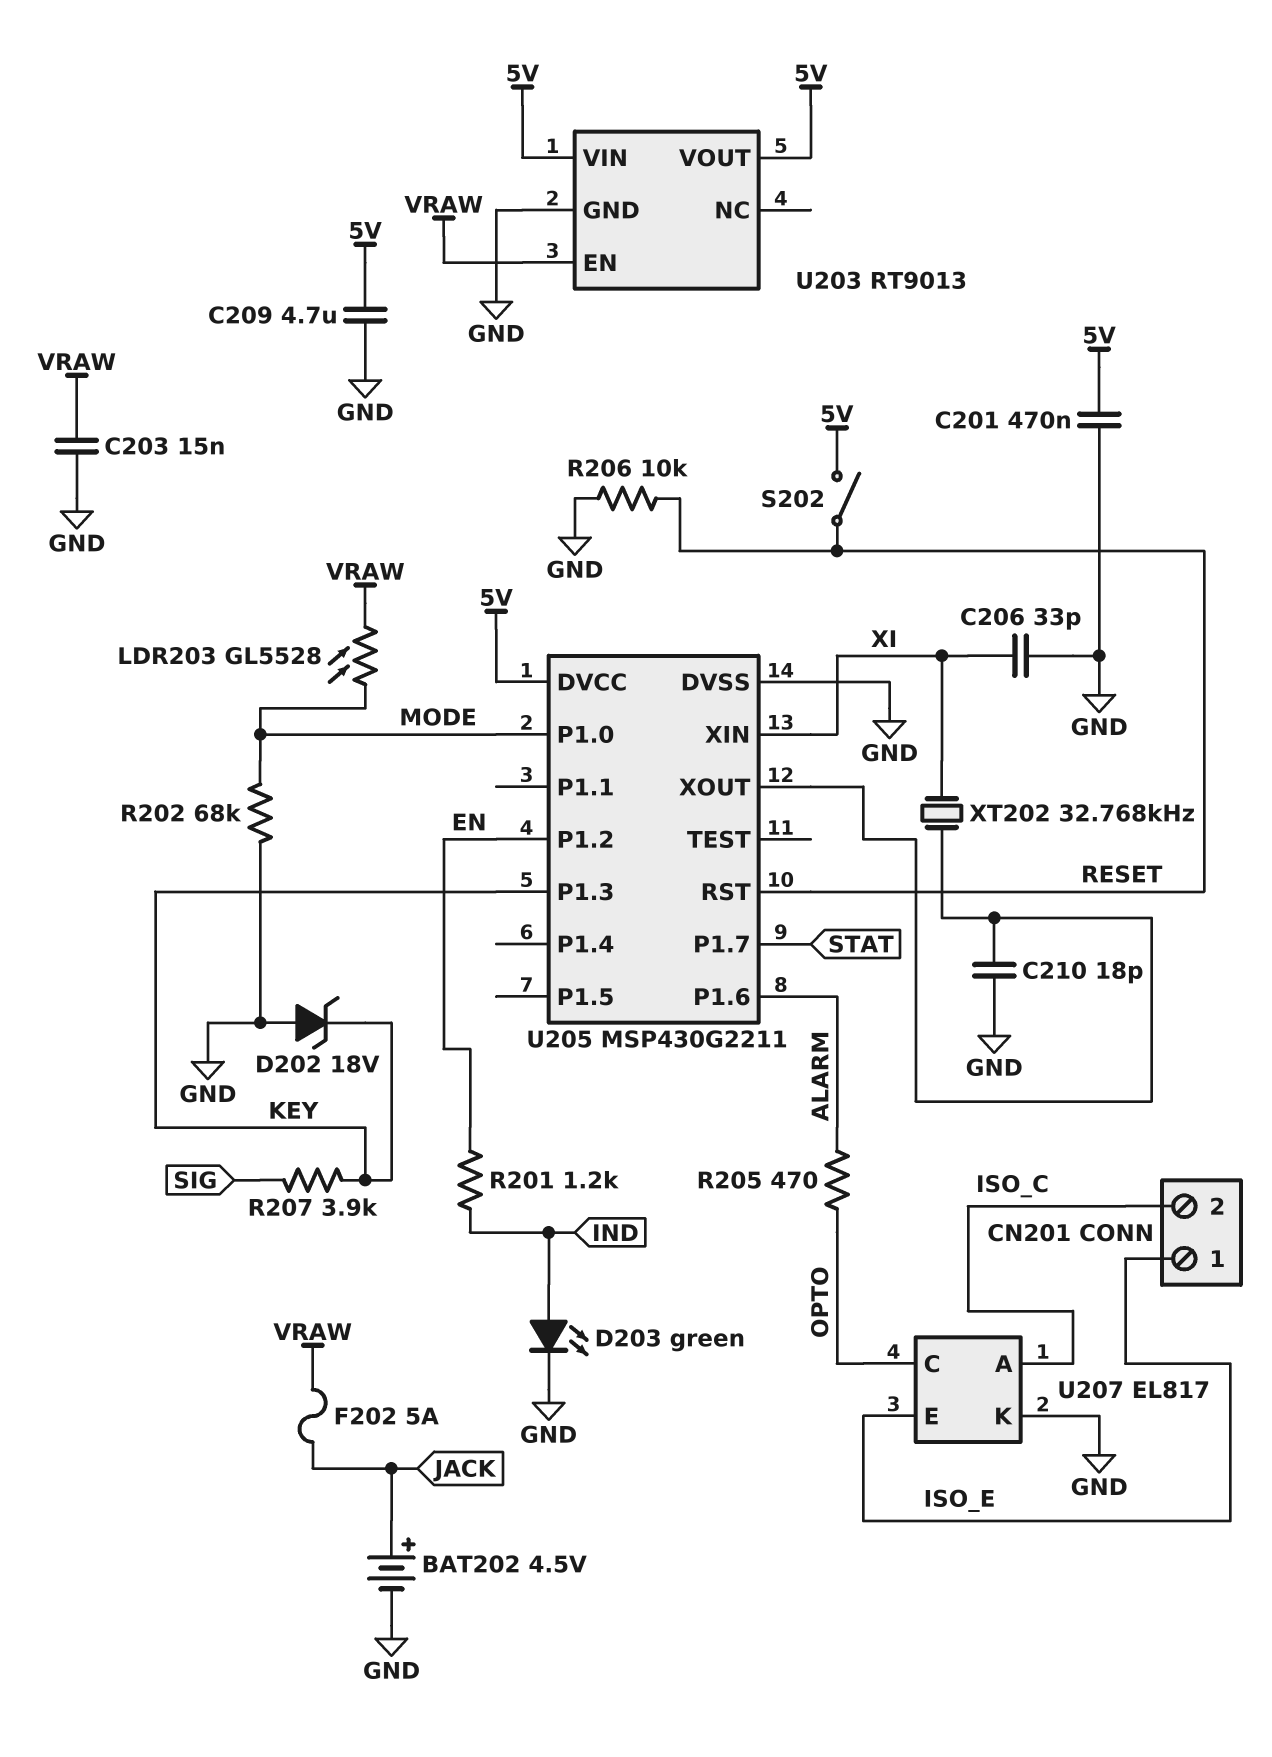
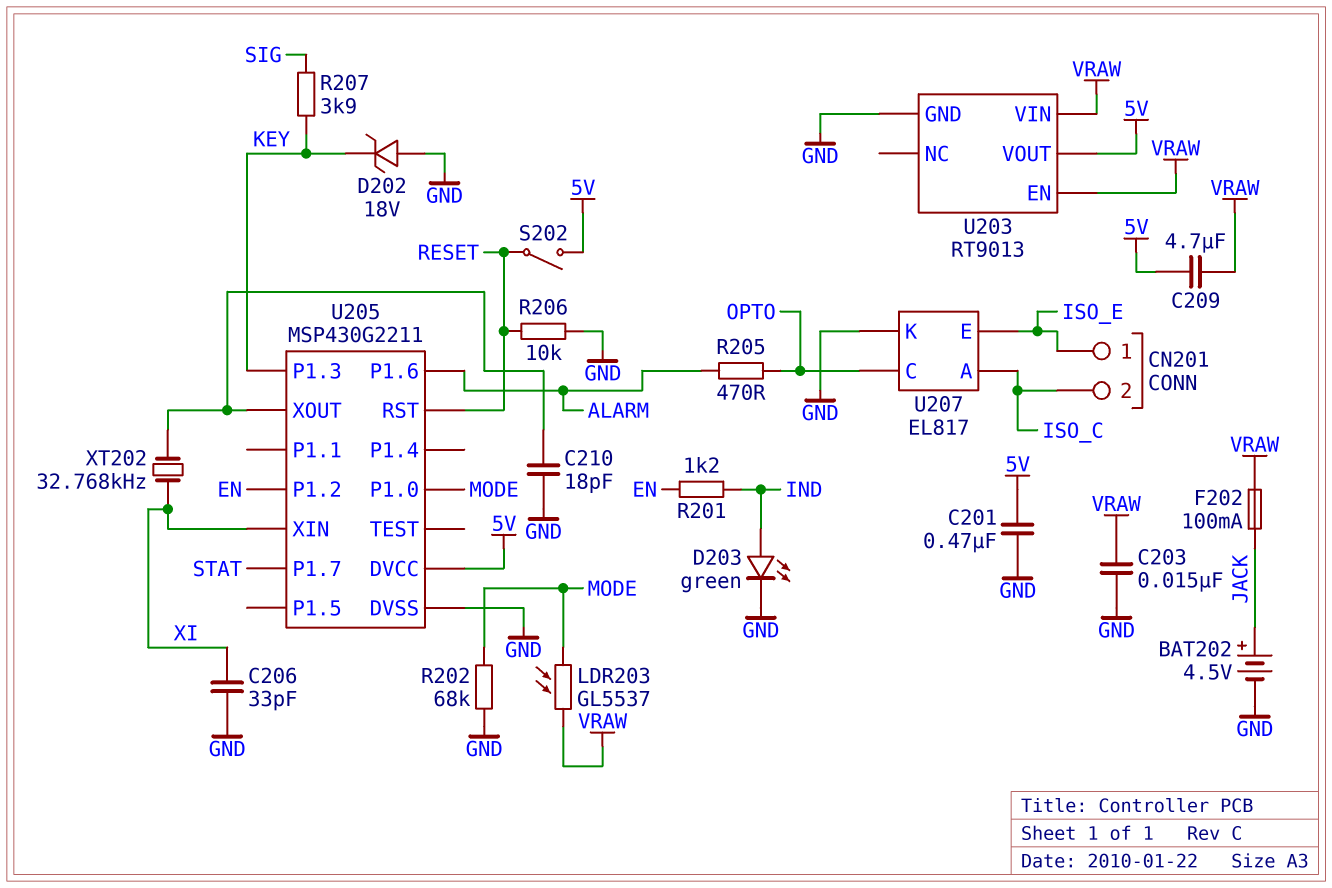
C209: 4.7uF (5V, GND) -> 4.7uF (5V, VRAW)
F202: 5A (JACK, VRAW) -> 100mA (JACK, VRAW)
LDR203: GL5528 (MODE, VRAW) -> GL5537 (MODE, VRAW)
U203 pin VIN: 5V -> VRAW

